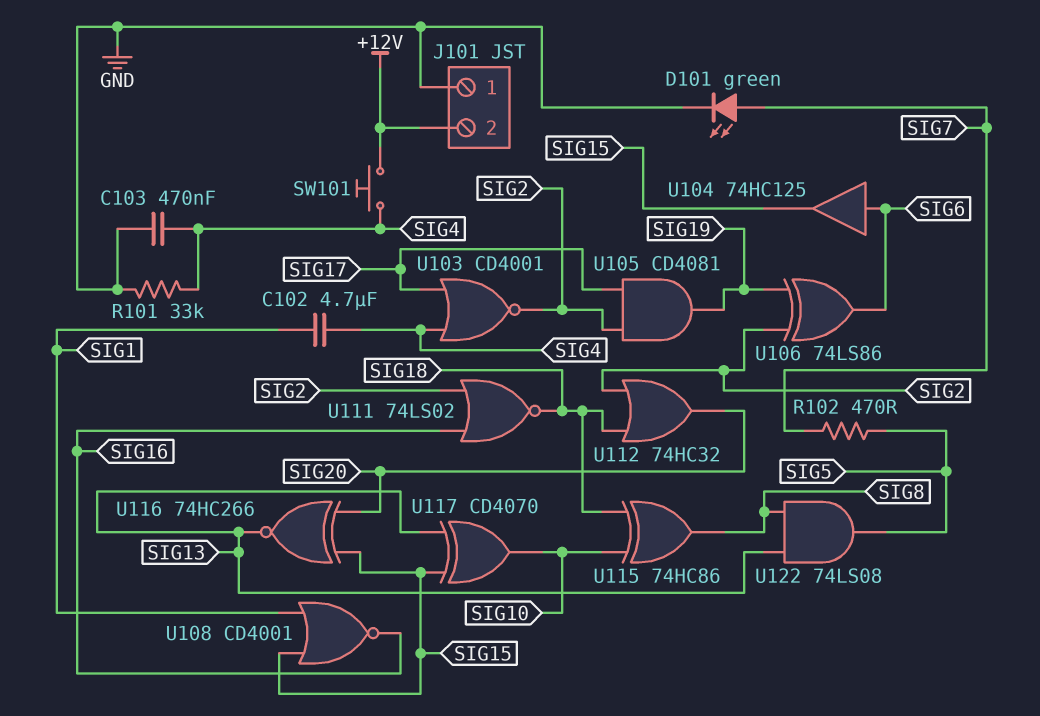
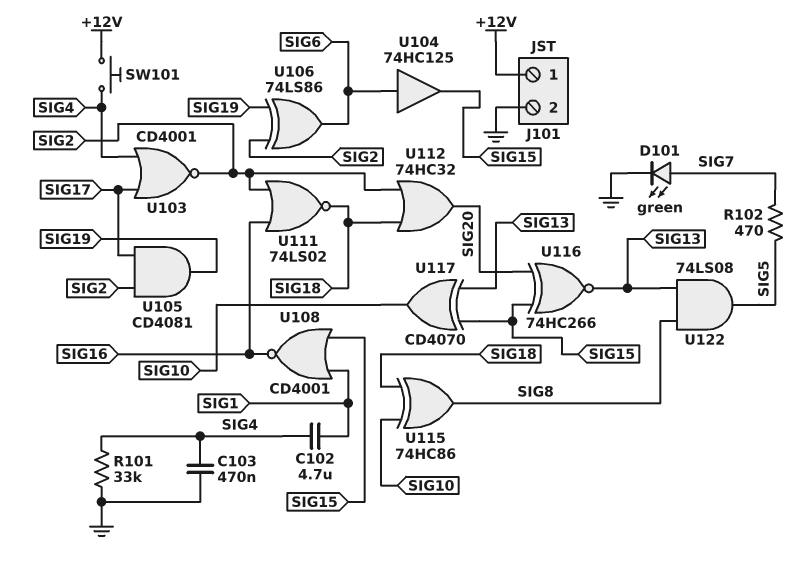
J101 pin 1: GND -> +12V
J101 pin 2: +12V -> GND

